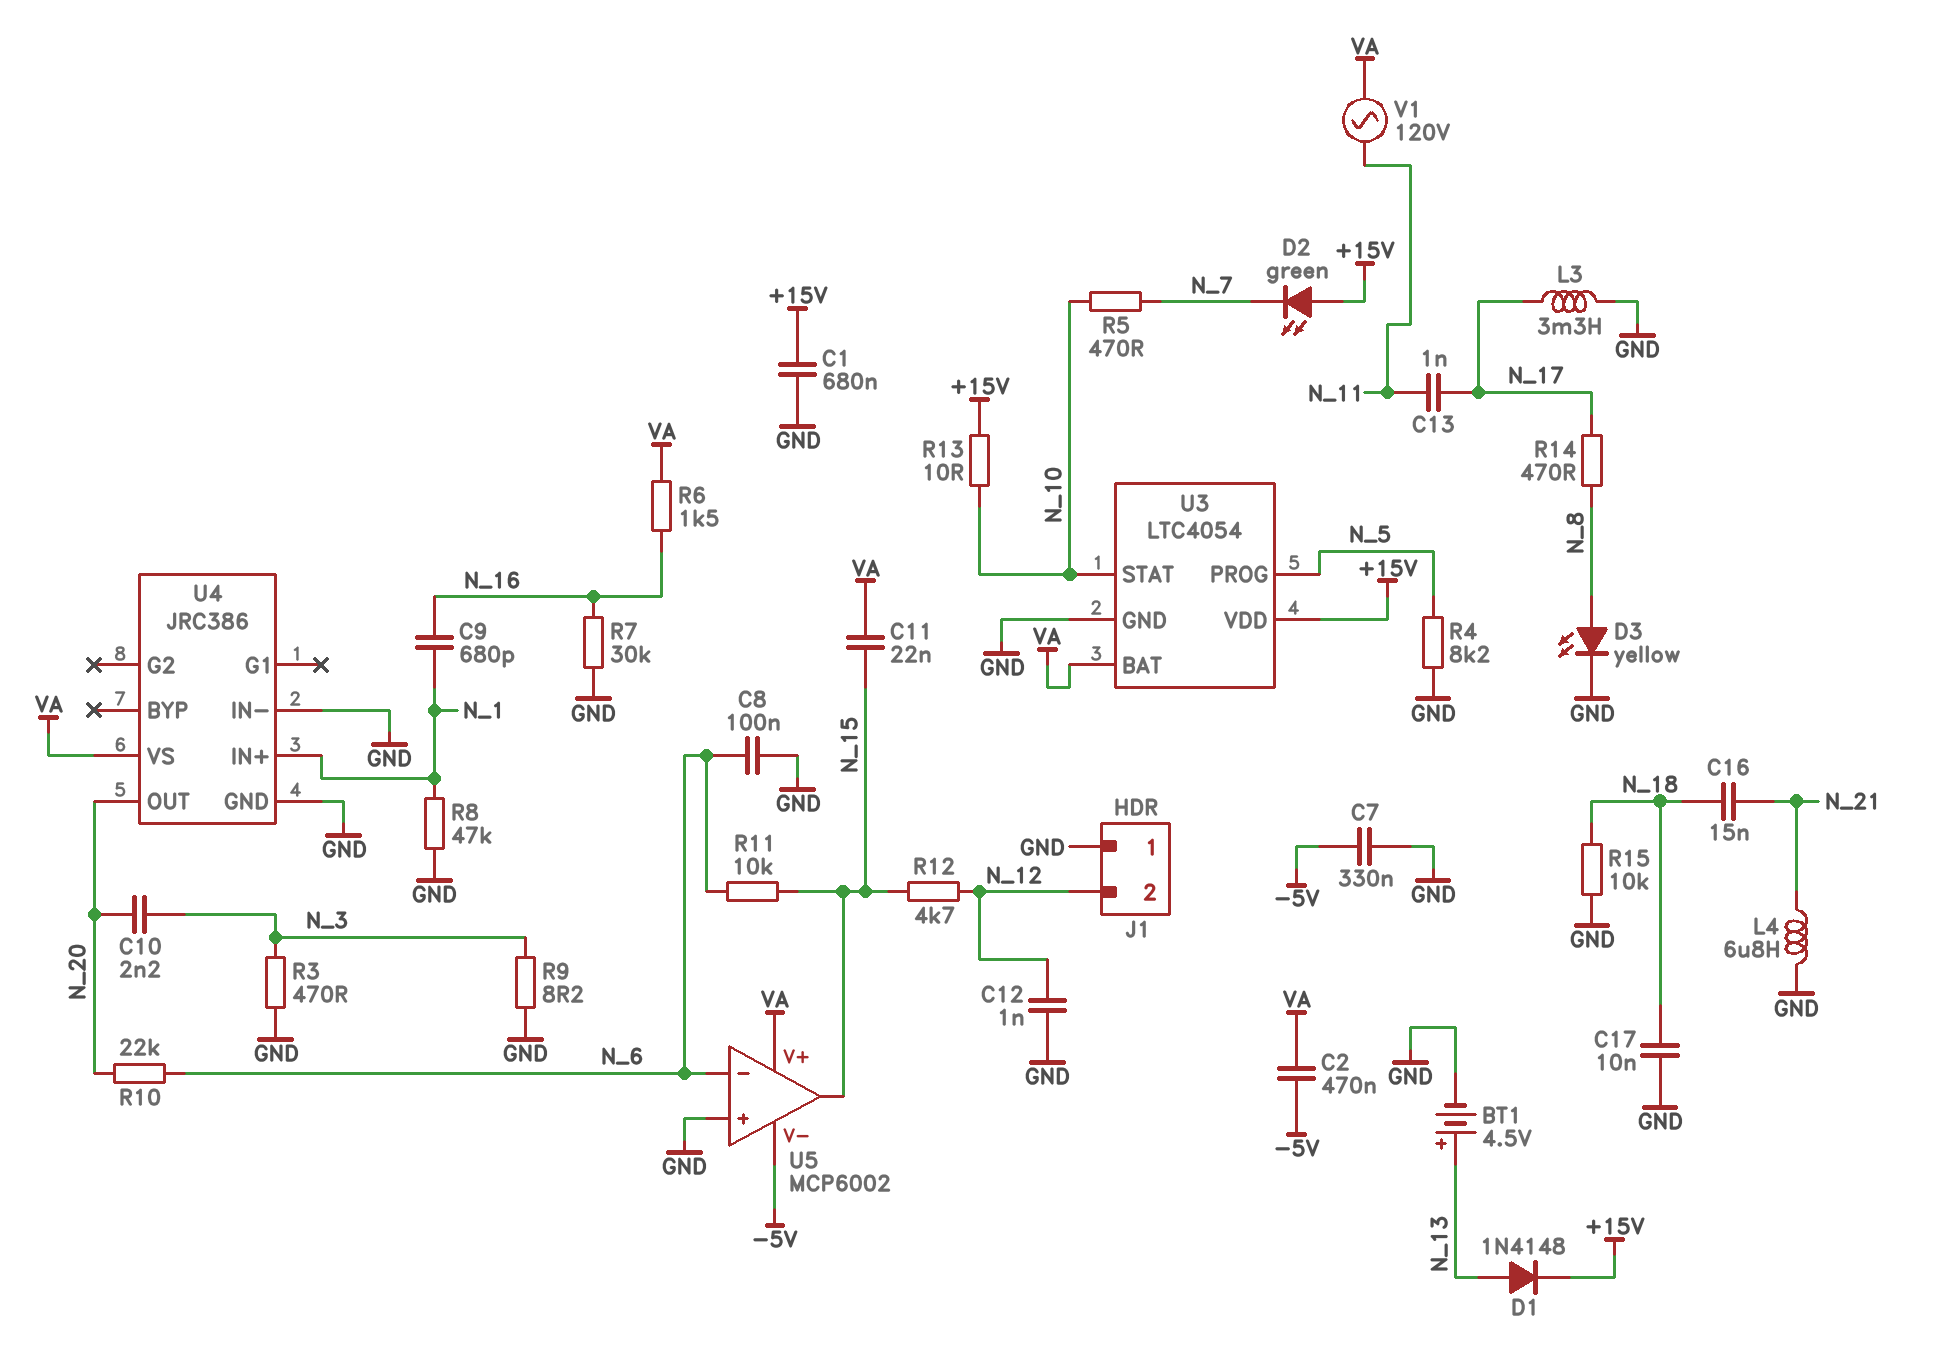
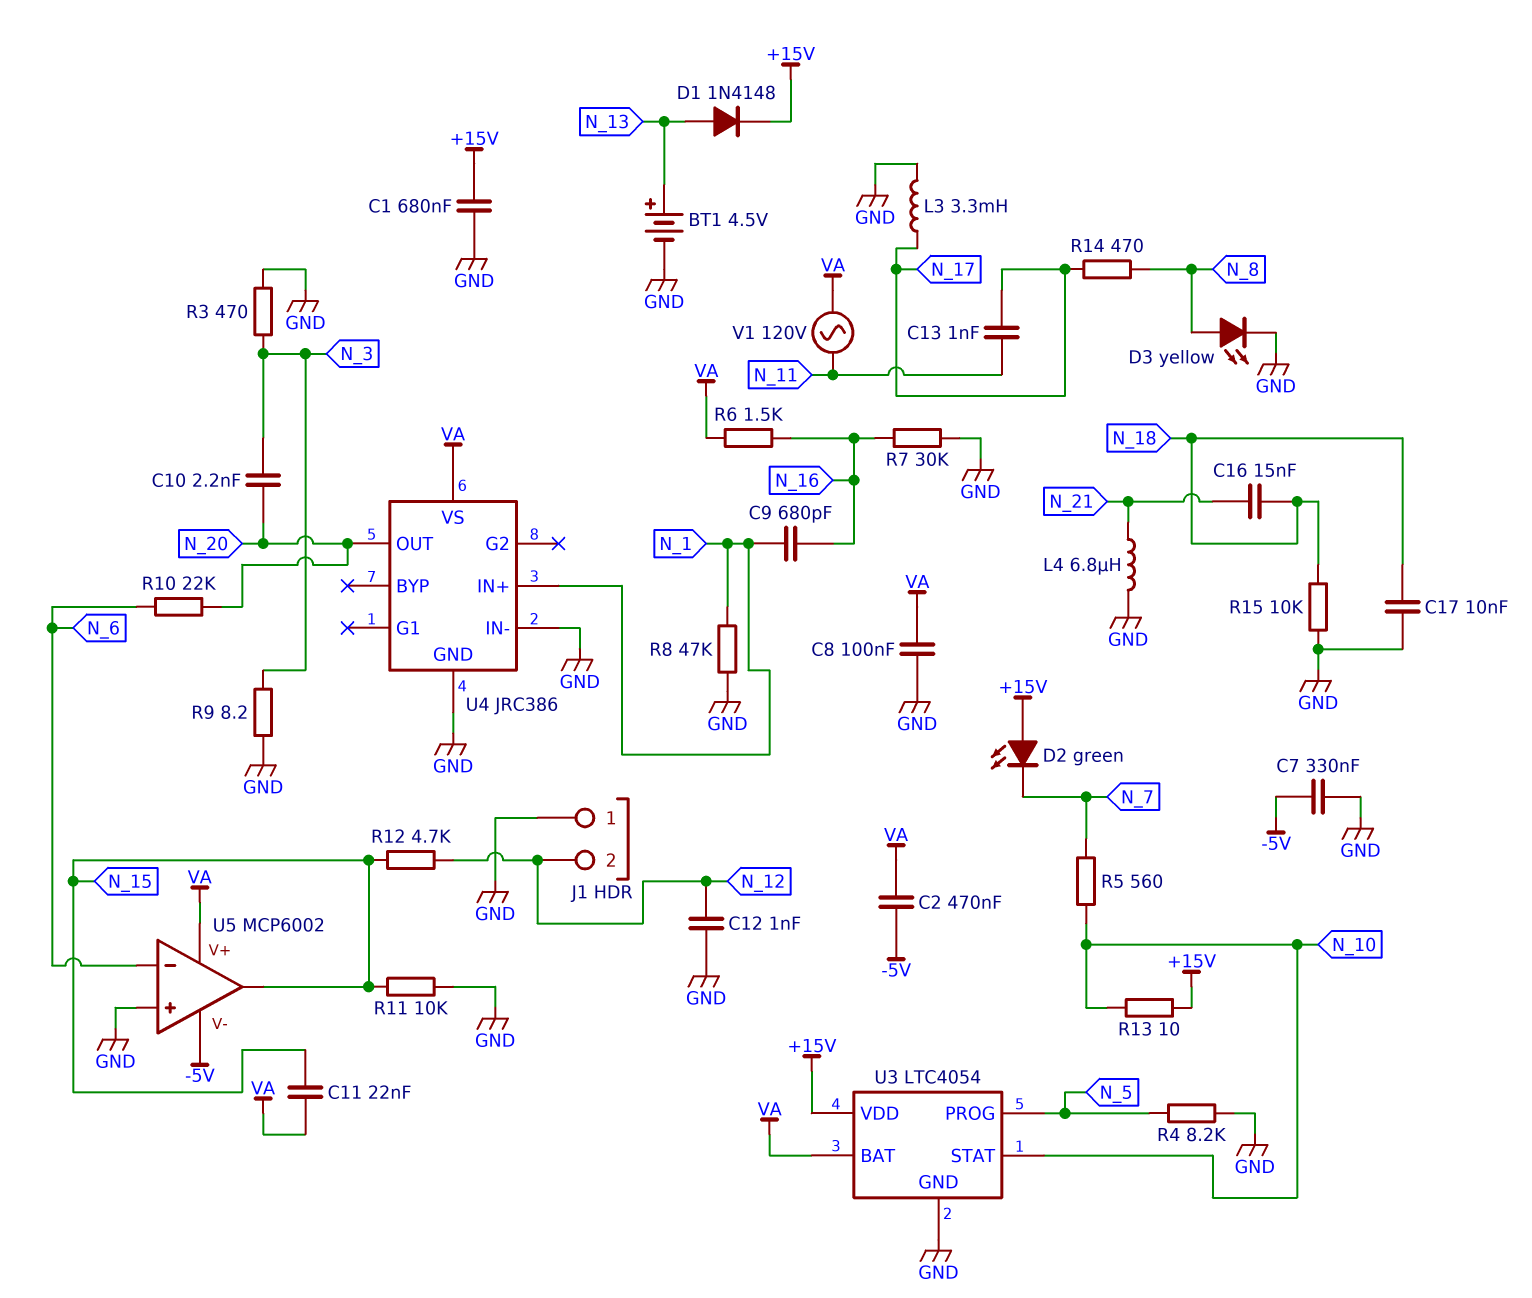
C8: 100nF (GND, N_6) -> 100nF (GND, VA)
R5: 470 (N_7, N_10) -> 560 (N_7, N_10)
R11: 10k (N_6, N_15) -> 10k (GND, N_15)

